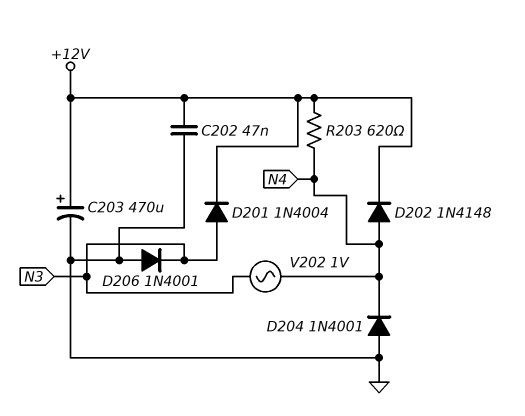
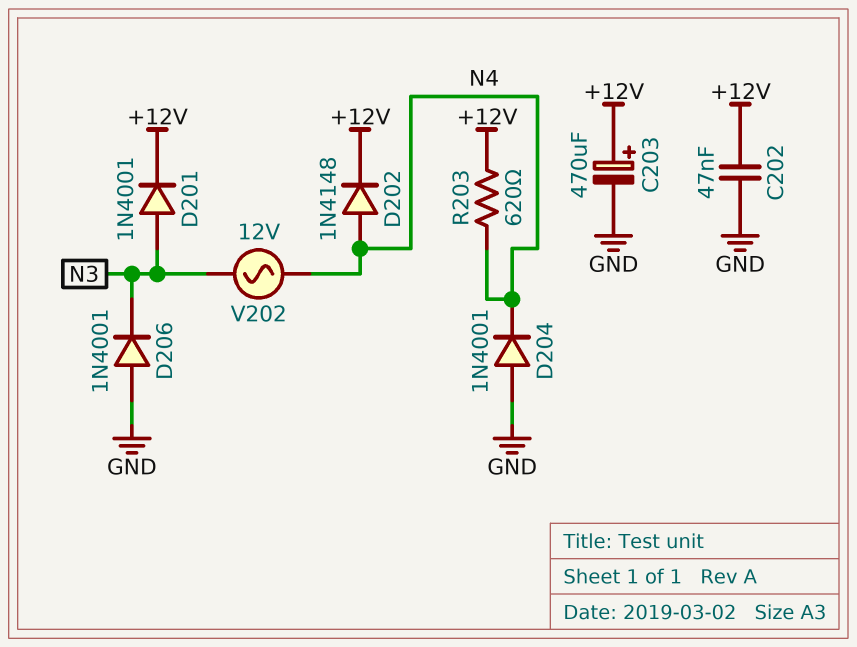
D201: diode 1N4004 (A N3, K +12V) -> diode 1N4001 (A N3, K +12V)
V202: AC 1V (N3, N4) -> AC 12V (N3, N4)

